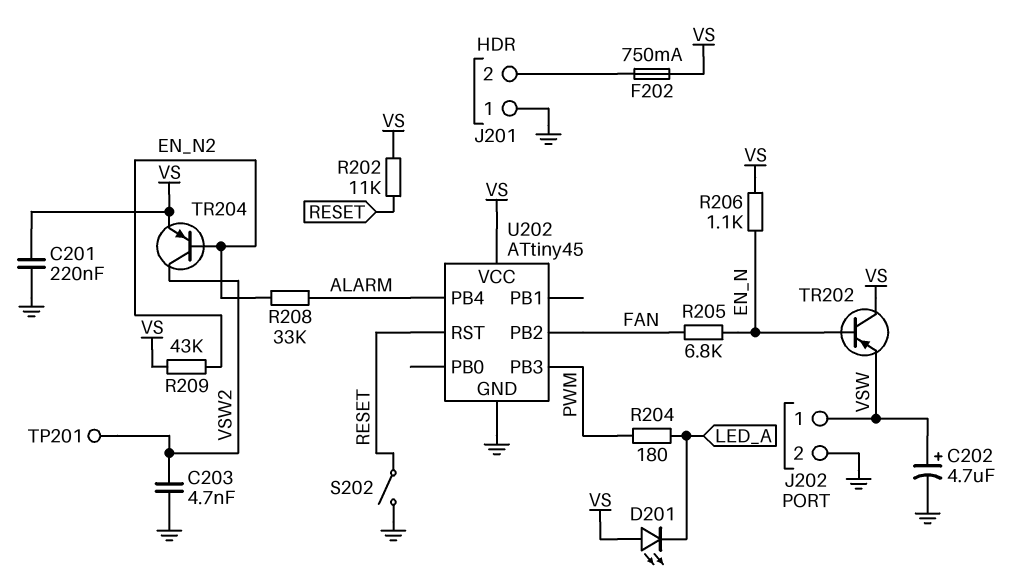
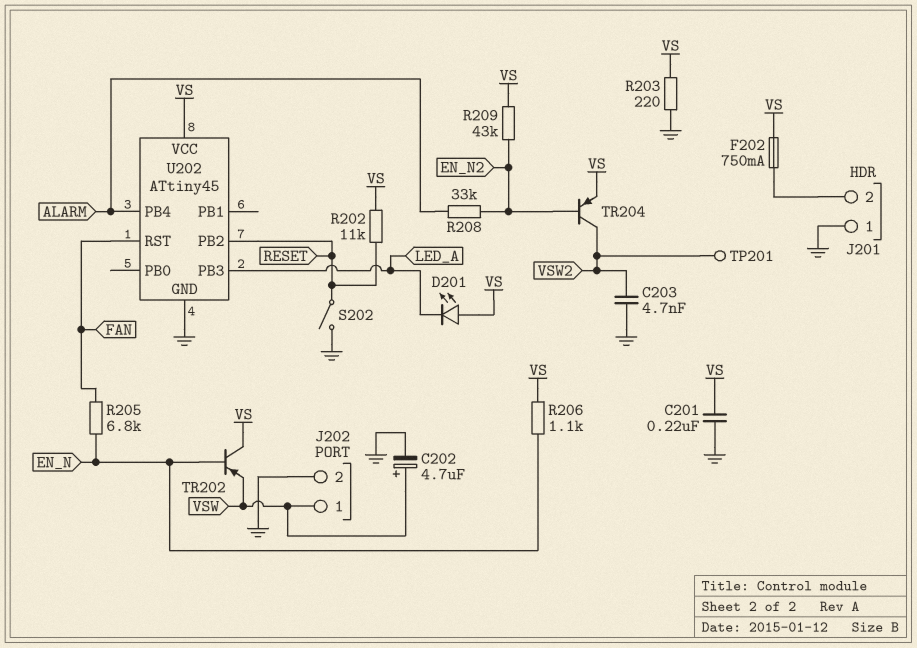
R203: none -> 220 (GND, VS)
R204: 180 (LED_A, PWM) -> none
U202 pin PB2: FAN -> RESET
U202 pin PB3: PWM -> LED_A
U202 pin RST: RESET -> FAN

